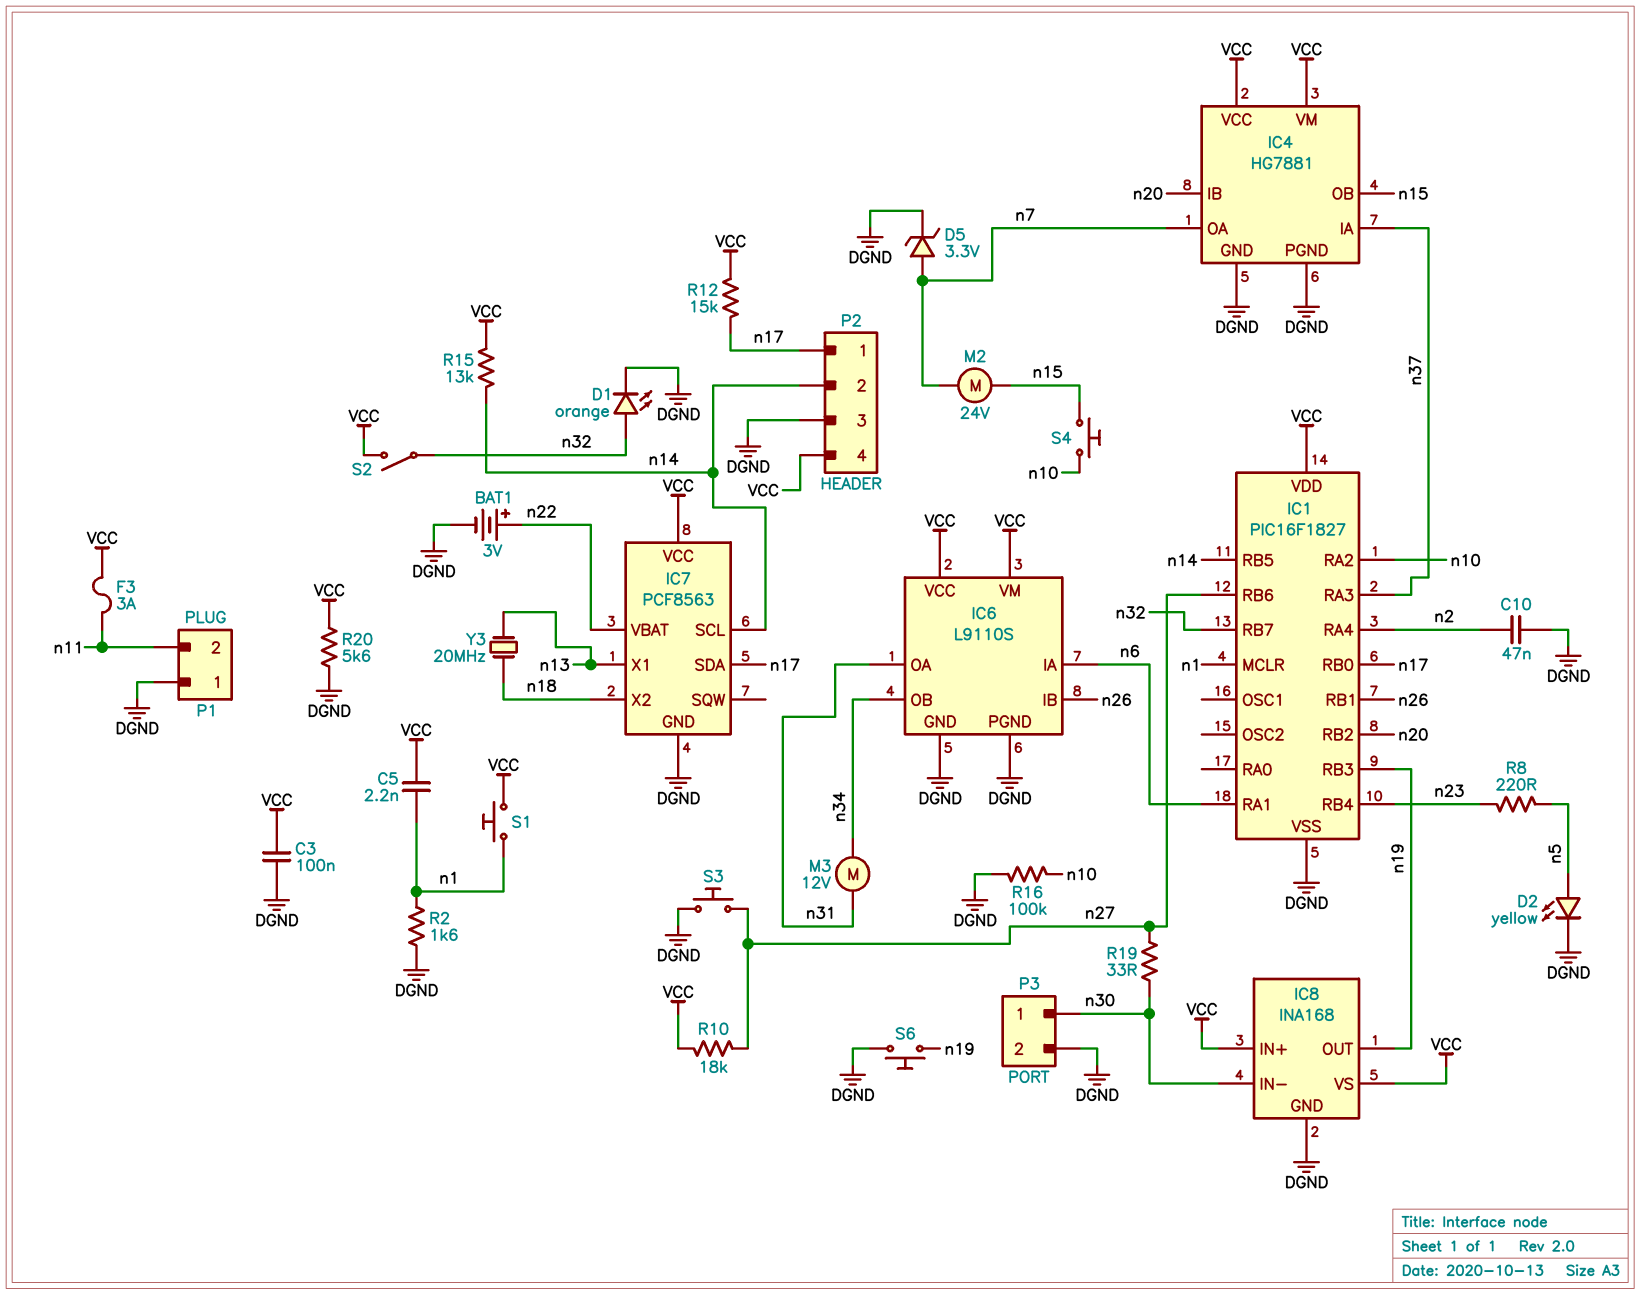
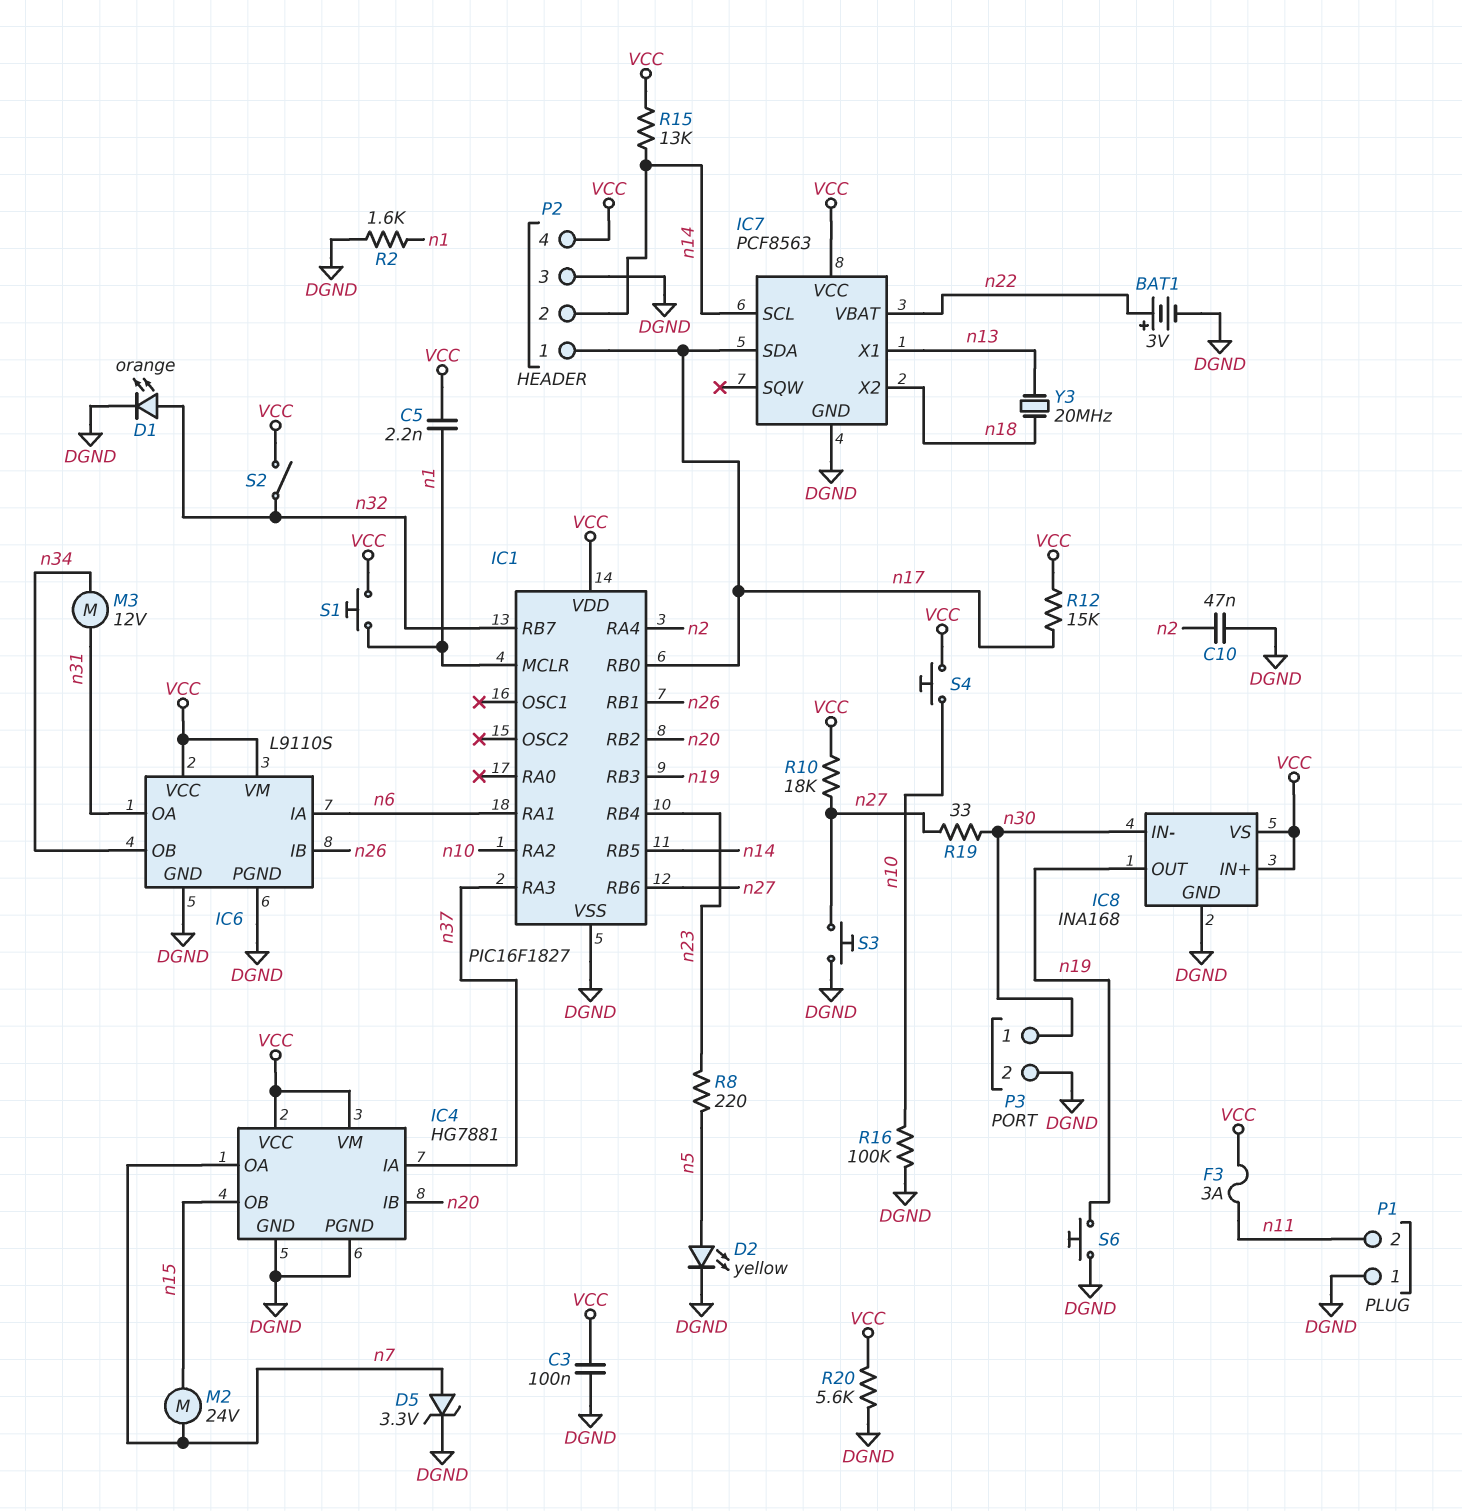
S4: button (n10, n15) -> button (VCC, n10)

